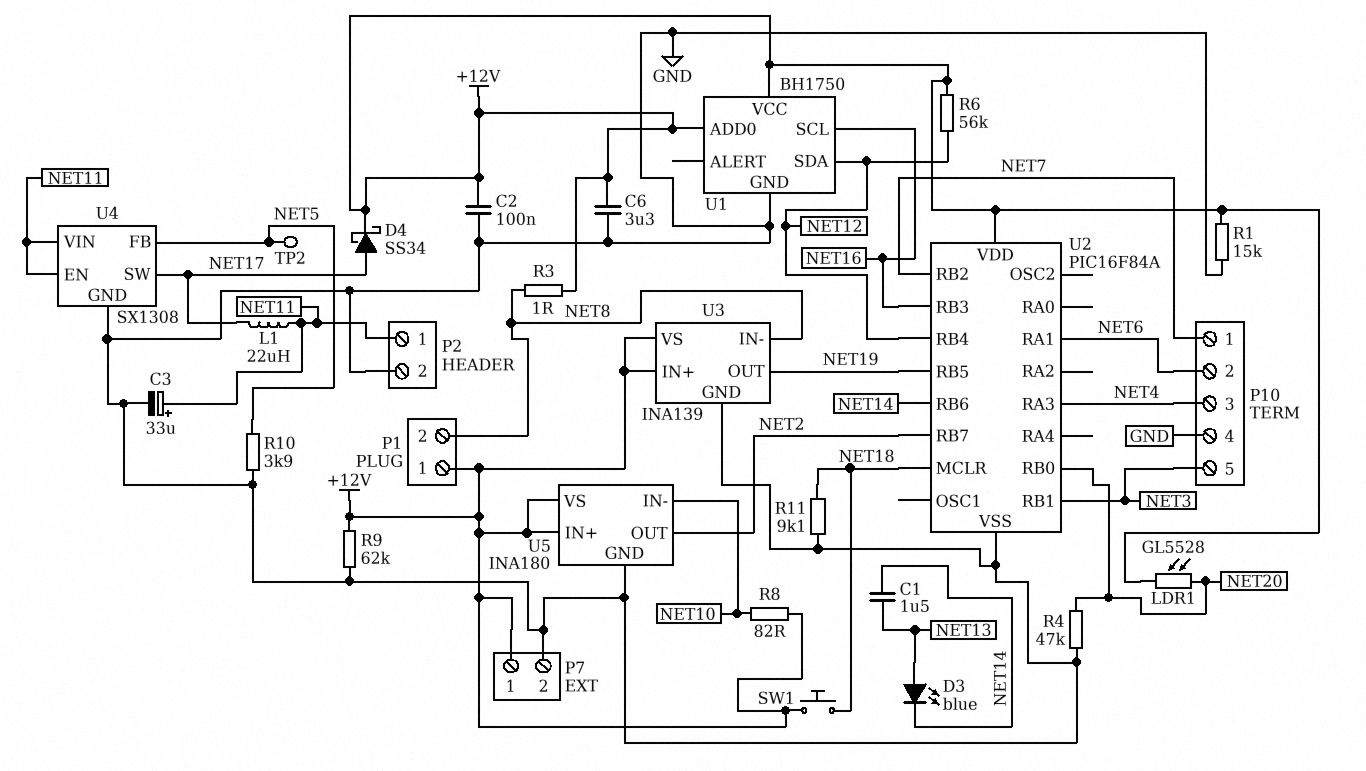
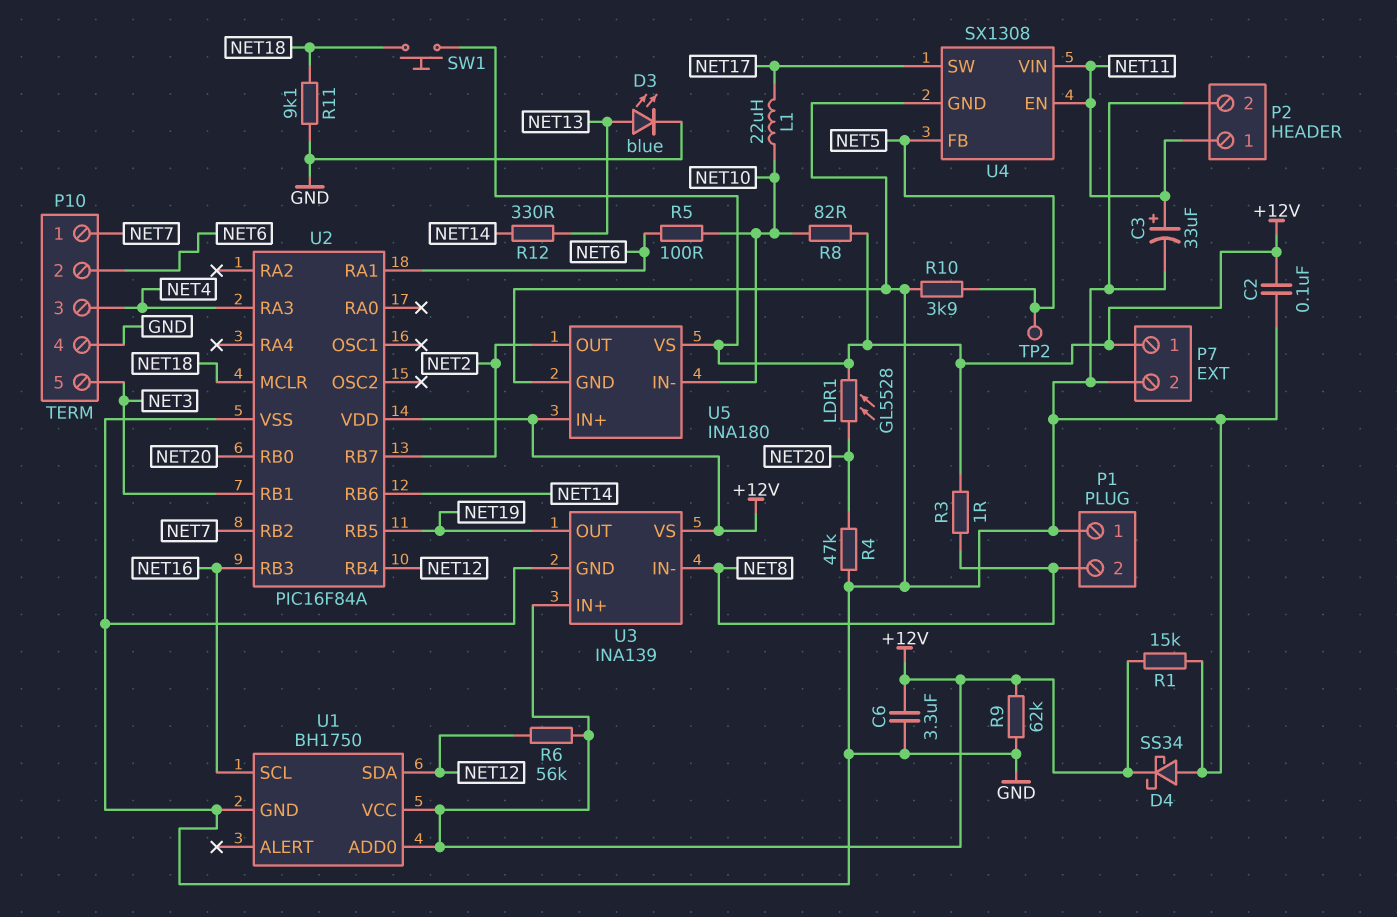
C1: 1.5uF (NET13, NET14) -> none
D3: LED blue (A NET13, K NET14) -> LED blue (A NET13, K GND)
D4: schottky SS34 (A NET17, K +12V) -> schottky SS34 (A GND, K +12V)
L1: 22uH (NET11, NET17) -> 22uH (NET10, NET17)
P1 pin 1: +12V -> GND
R5: none -> 100 (NET6, NET10)
R12: none -> 330 (NET13, NET14)

